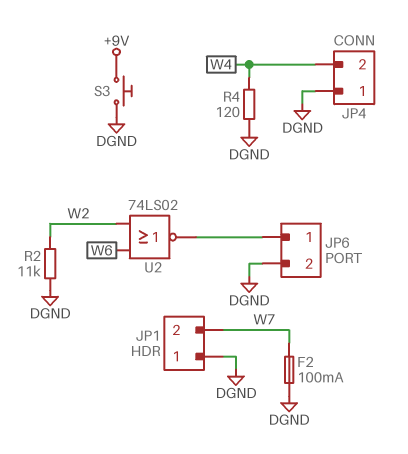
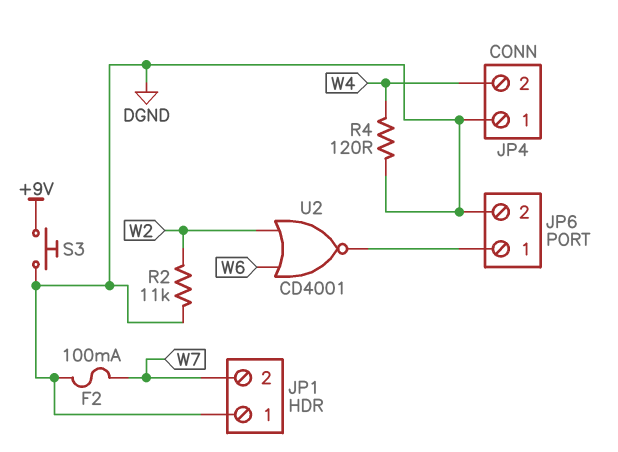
U2: NOR 74LS02 (in W2, in W6, out JP6/1) -> NOR CD4001 (in W2, in W6, out JP6/1)

